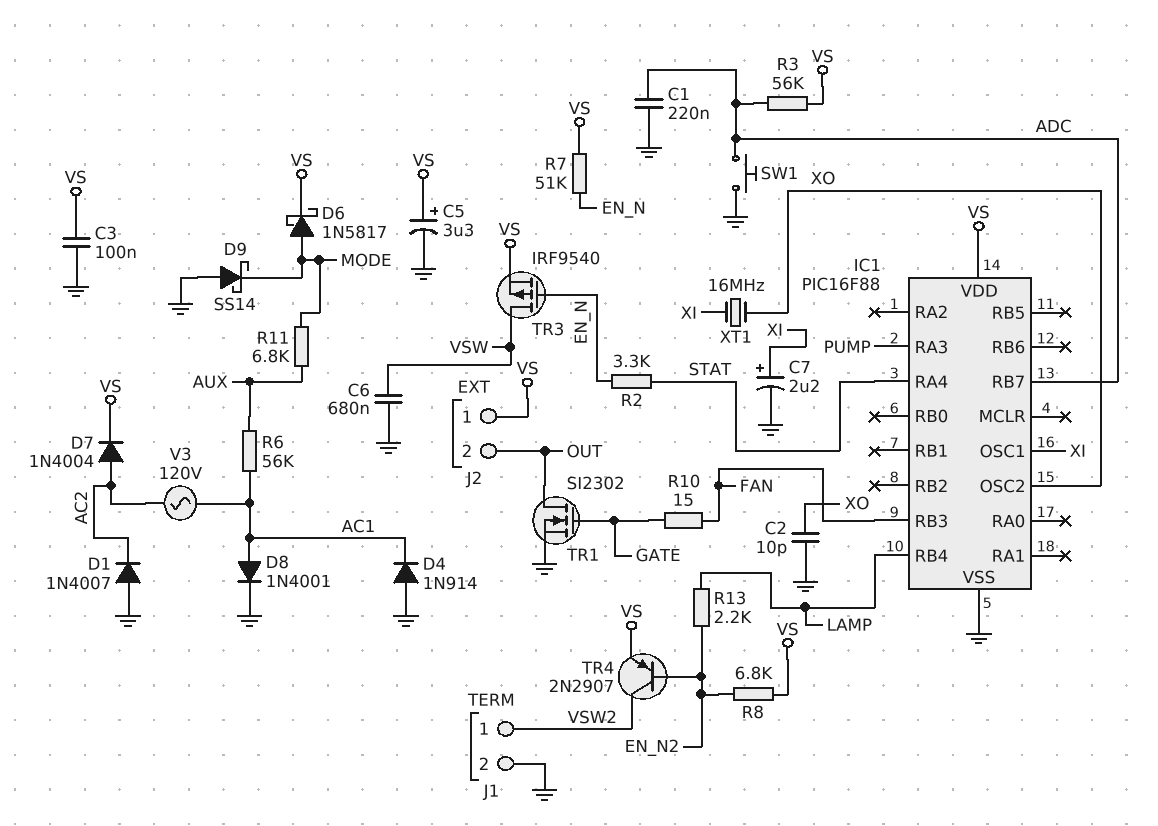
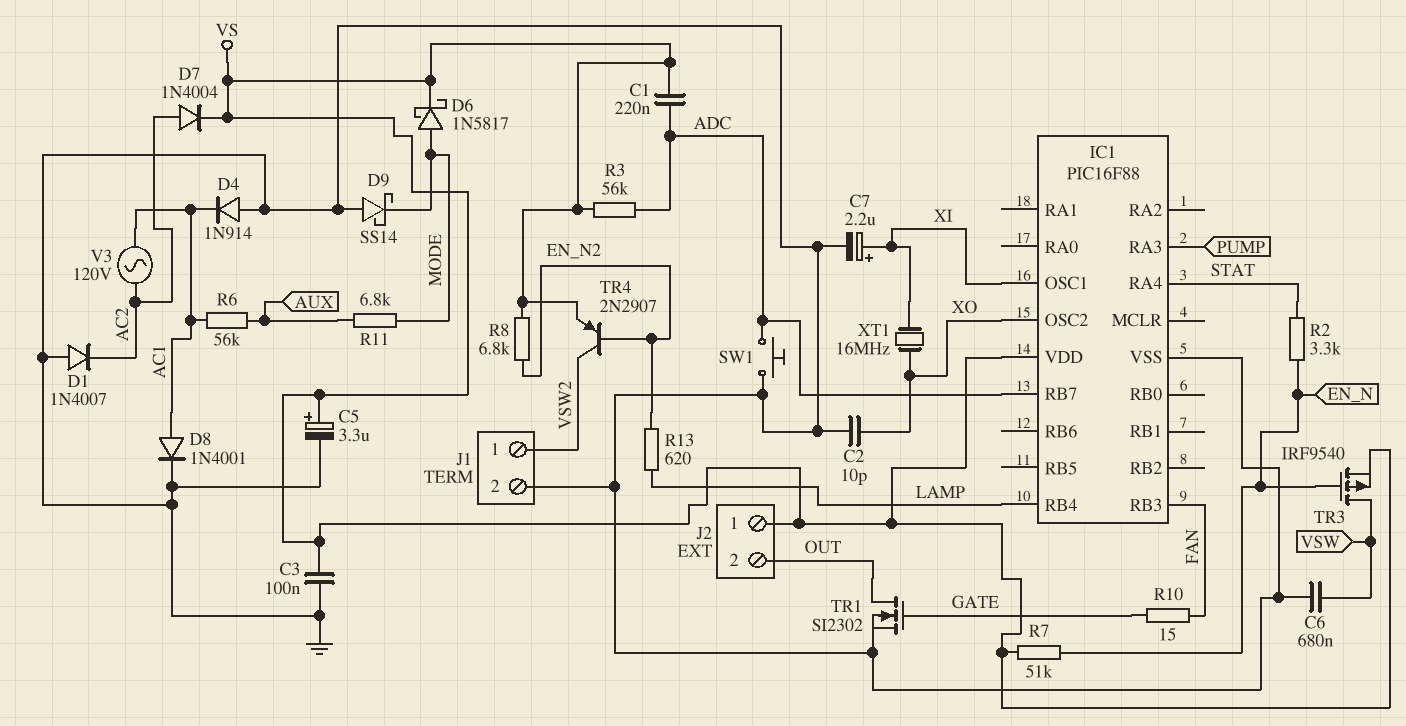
C1: 220nF (ADC, GND) -> 220nF (ADC, VS)
R13: 2.2k (EN_N2, LAMP) -> 620 (EN_N2, LAMP)

